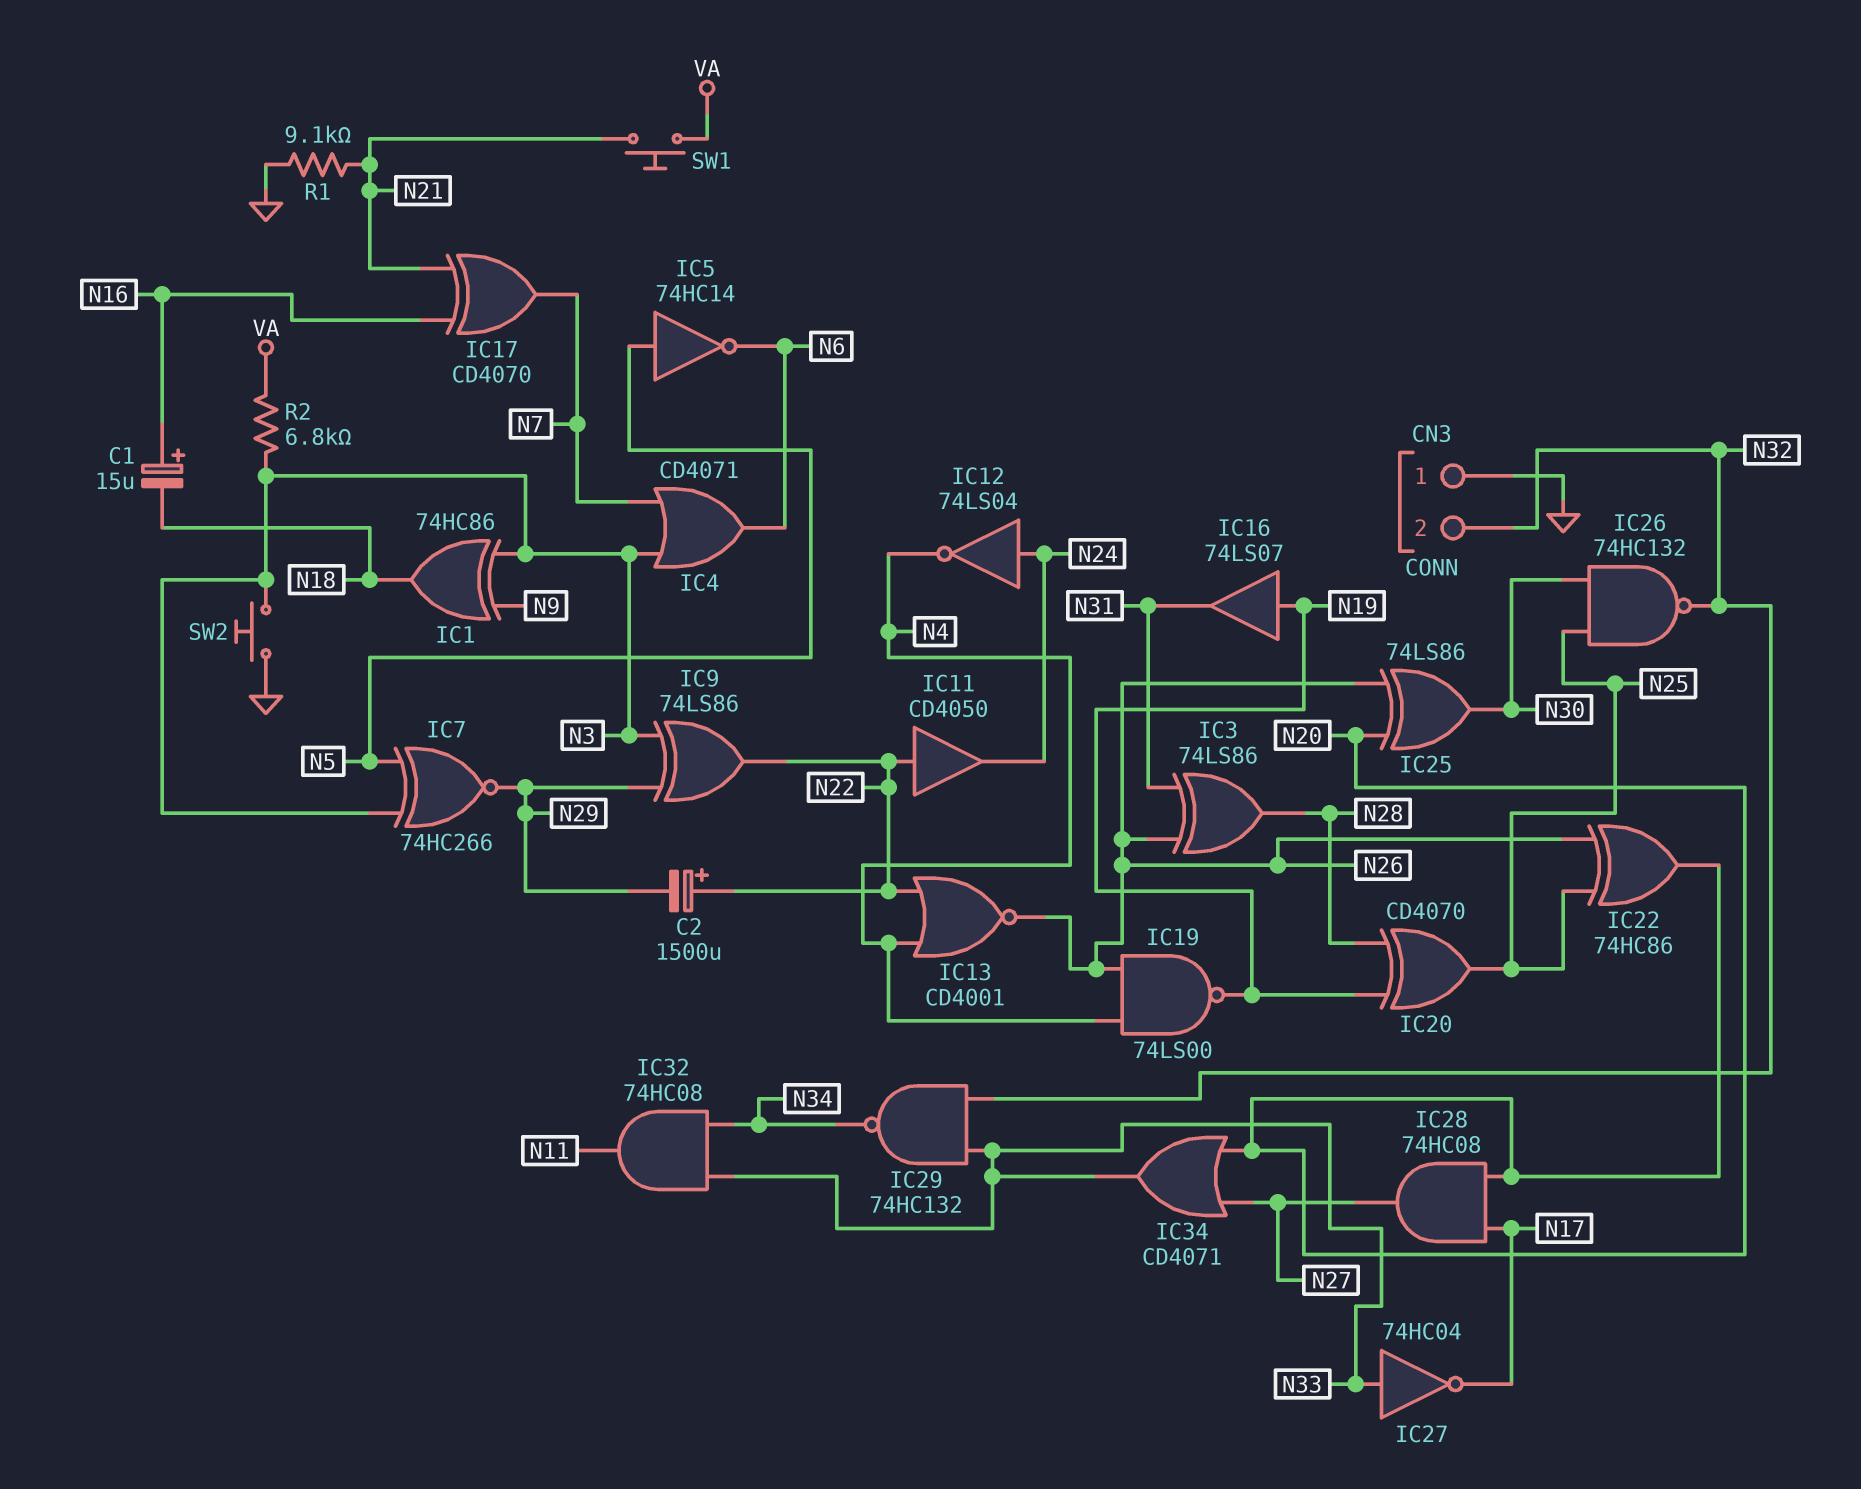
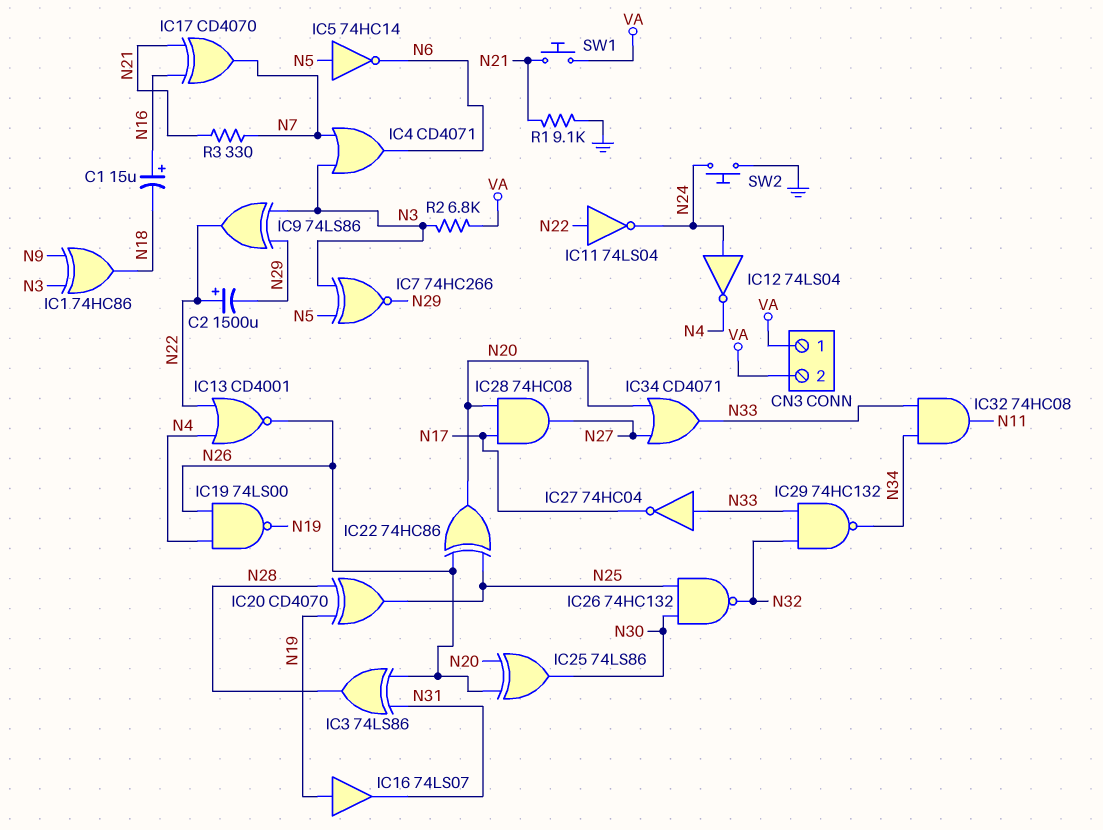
CN3 pin 1: GND -> VA
CN3 pin 2: N32 -> VA
IC11: buffer CD4050 (in N22, out N24) -> NOT 74LS04 (in N22, out N24)
R3: none -> 330 (N7, N21)
SW2: button (GND, N3) -> button (GND, N24)

